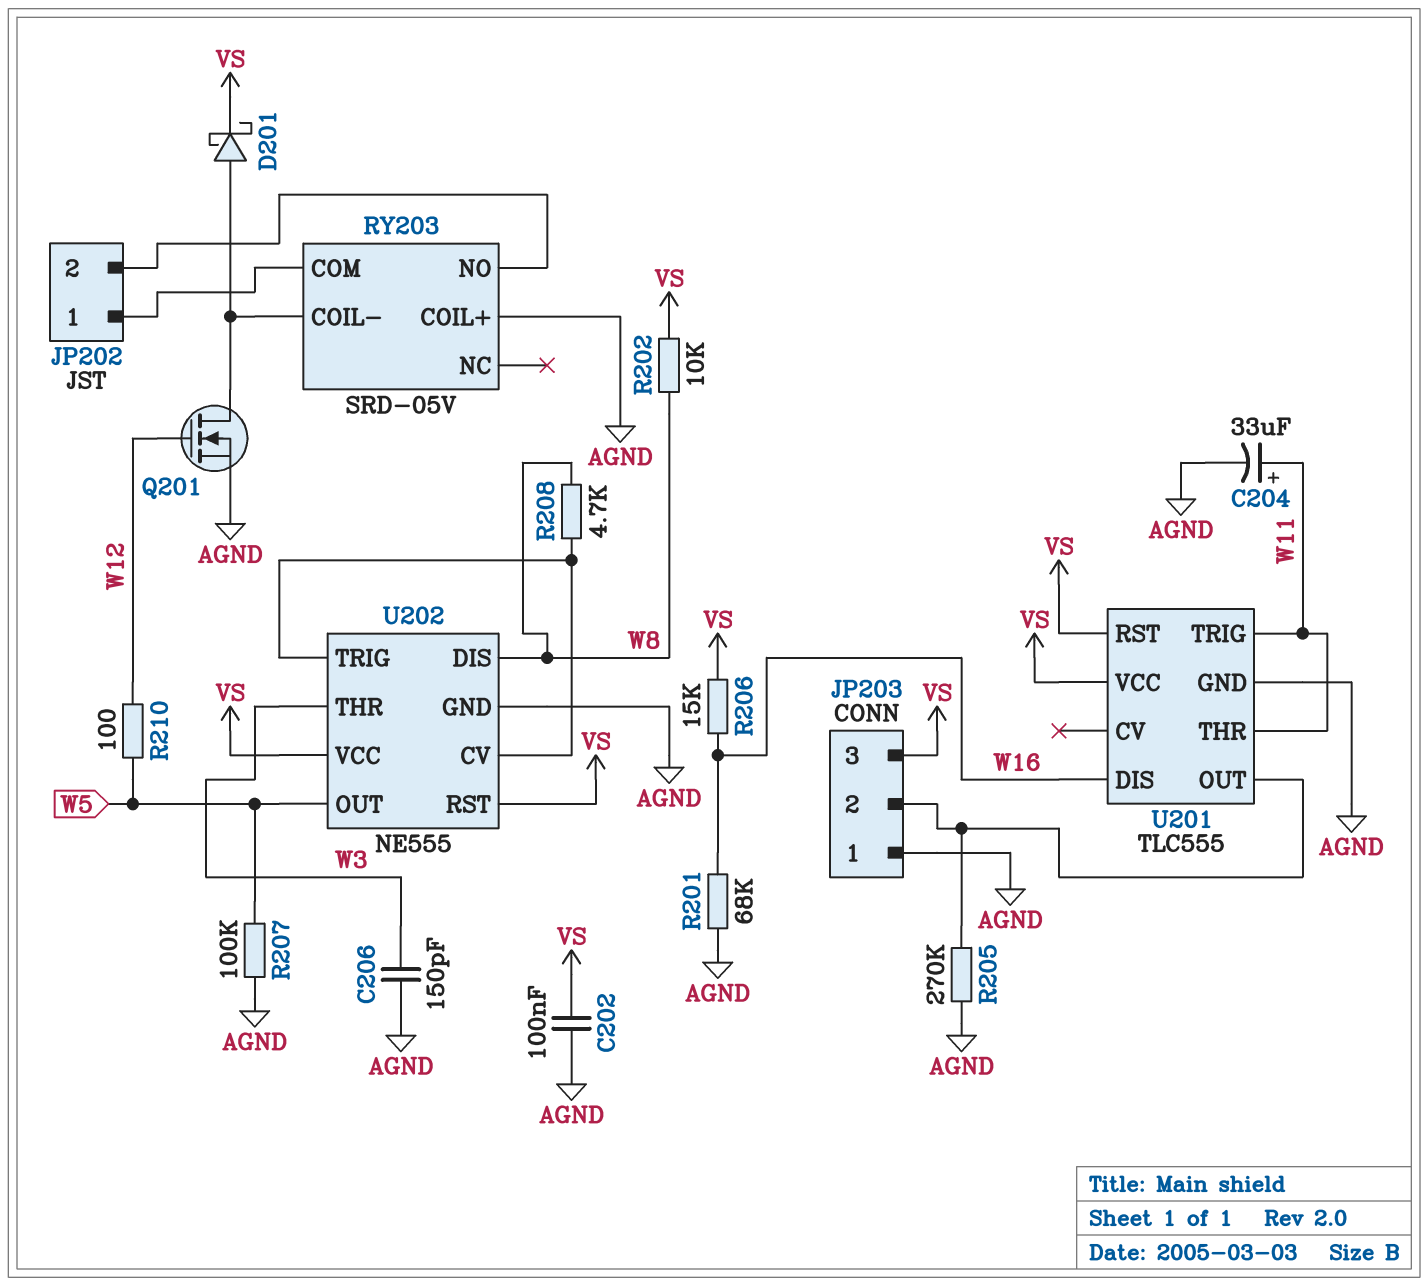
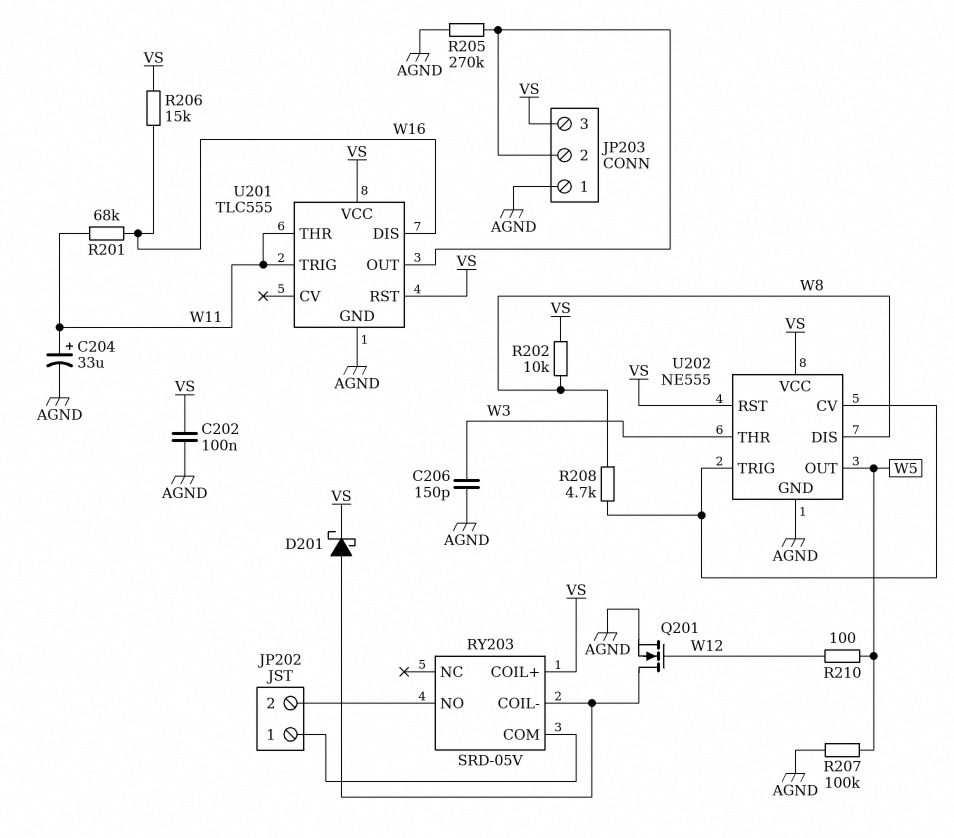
R201: 68k (AGND, W16) -> 68k (W11, W16)
RY203 pin COIL+: AGND -> VS

